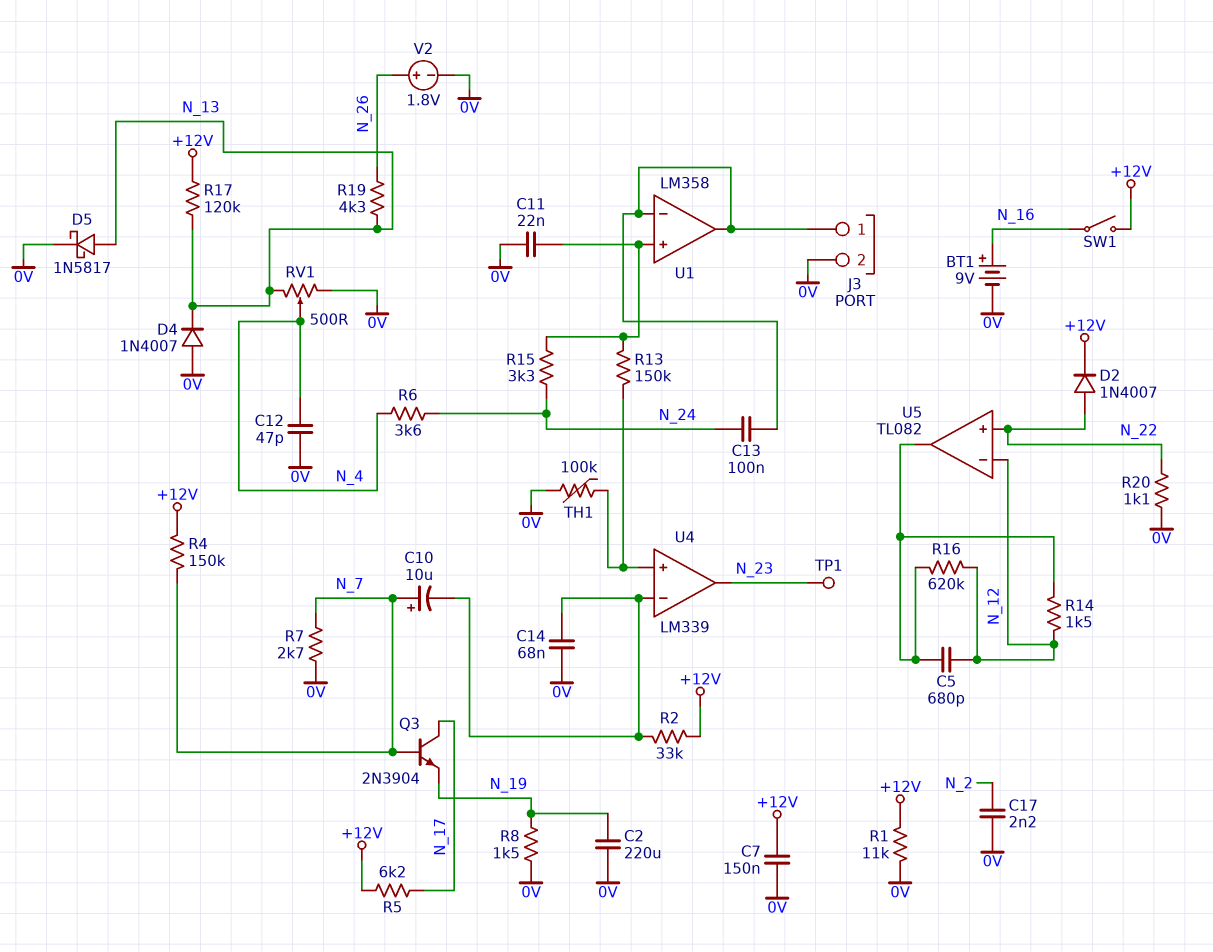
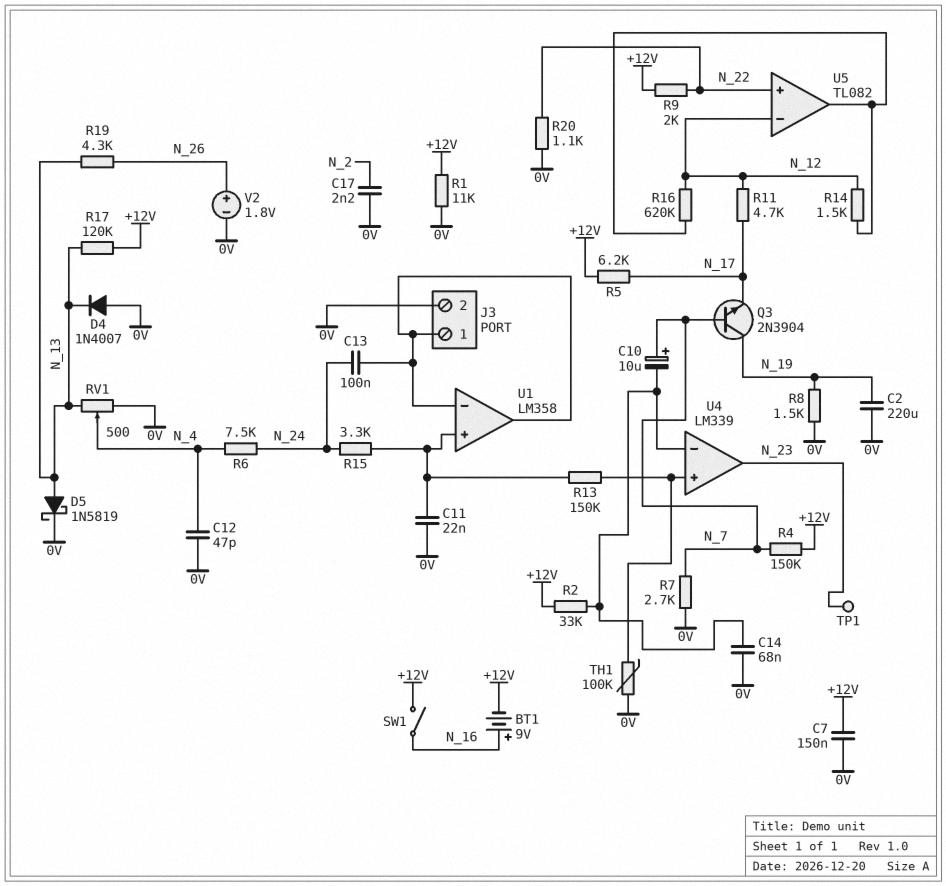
BT1: 9V (plus N_16, minus 0V) -> 9V (plus N_16, minus +12V)
C5: 680pF (N_12, U5/out) -> none
D2: diode 1N4007 (A N_22, K +12V) -> none
D5: schottky 1N5817 (A N_13, K 0V) -> schottky 1N5819 (A N_13, K 0V)
Q3: NPN 2N3904 (B N_7, C N_17, E N_19) -> NPN 2N3904 (B N_7, C N_19, E N_17)
R6: 3.6k (N_4, N_24) -> 7.5k (N_4, N_24)
R9: none -> 2k (+12V, N_22)
R11: none -> 4.7k (N_12, N_17)

